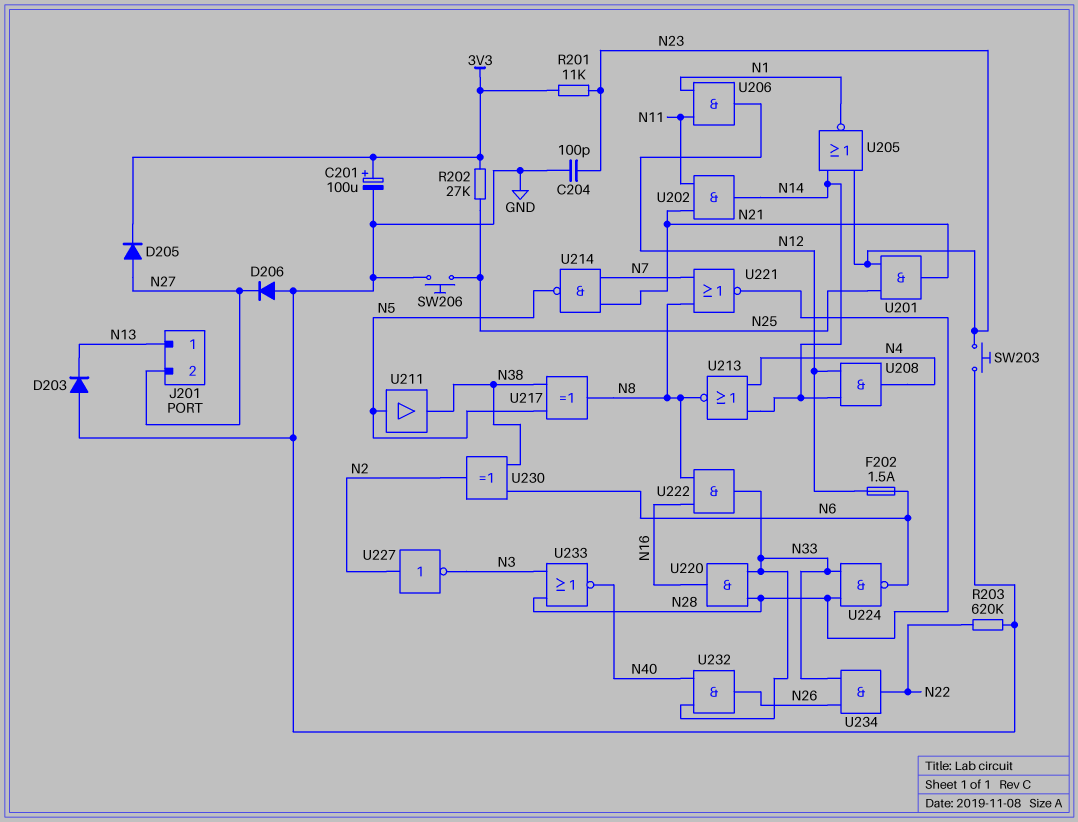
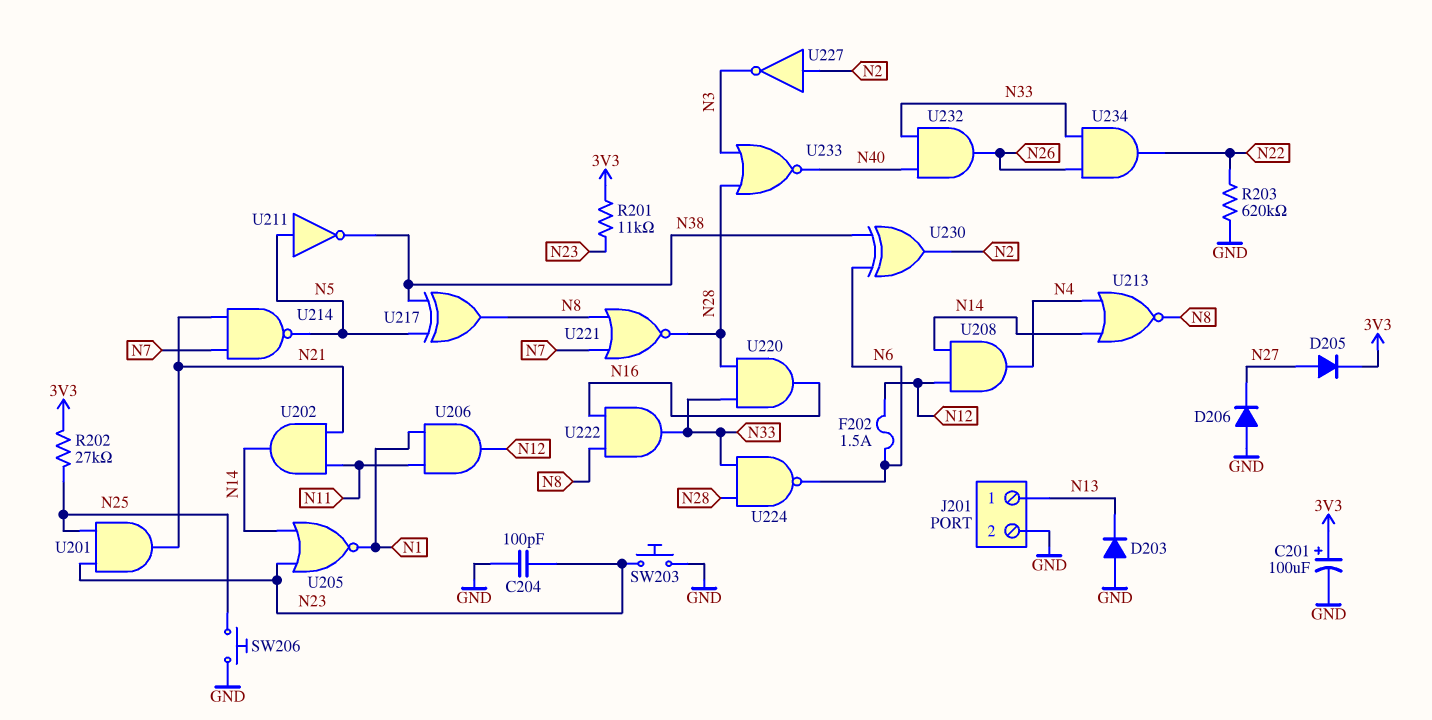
J201 pin 2: N27 -> GND
U211: buffer (in N5, out N38) -> NOT (in N5, out N38)

